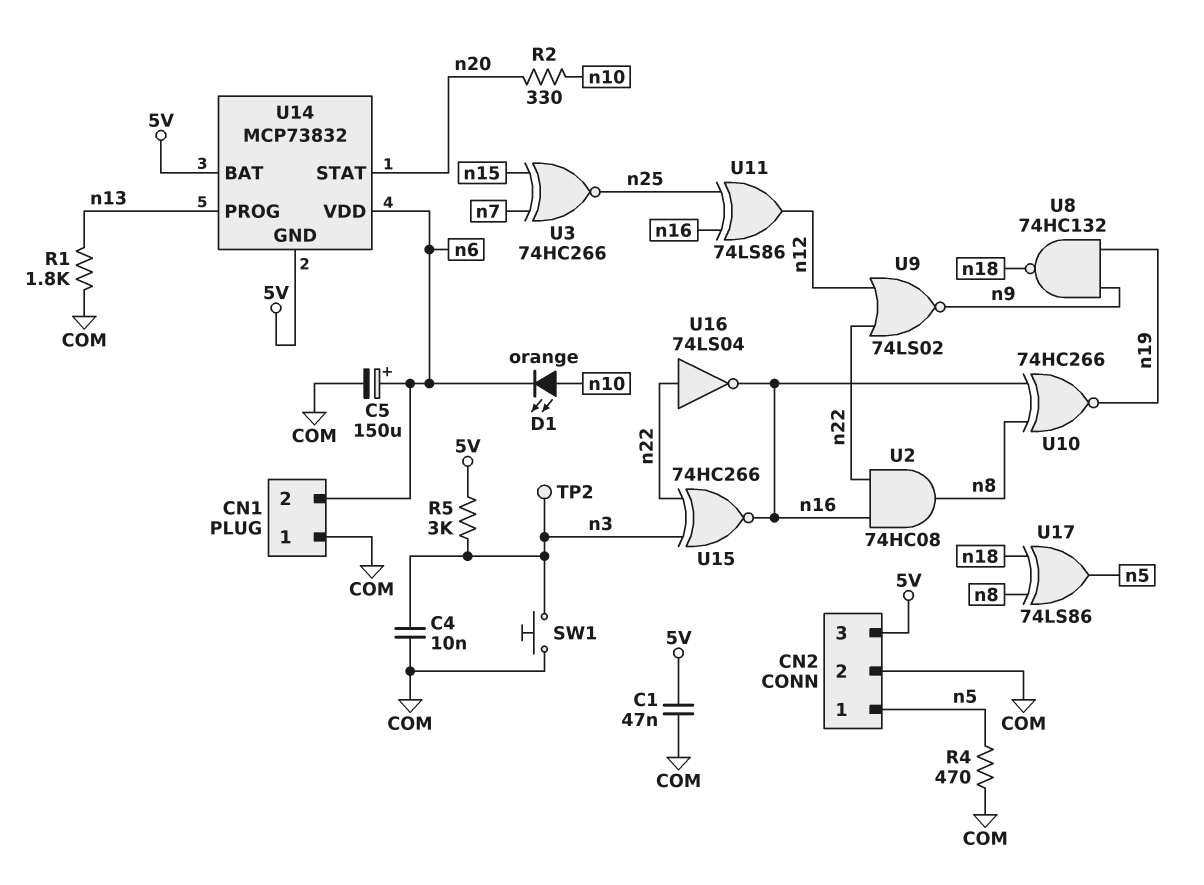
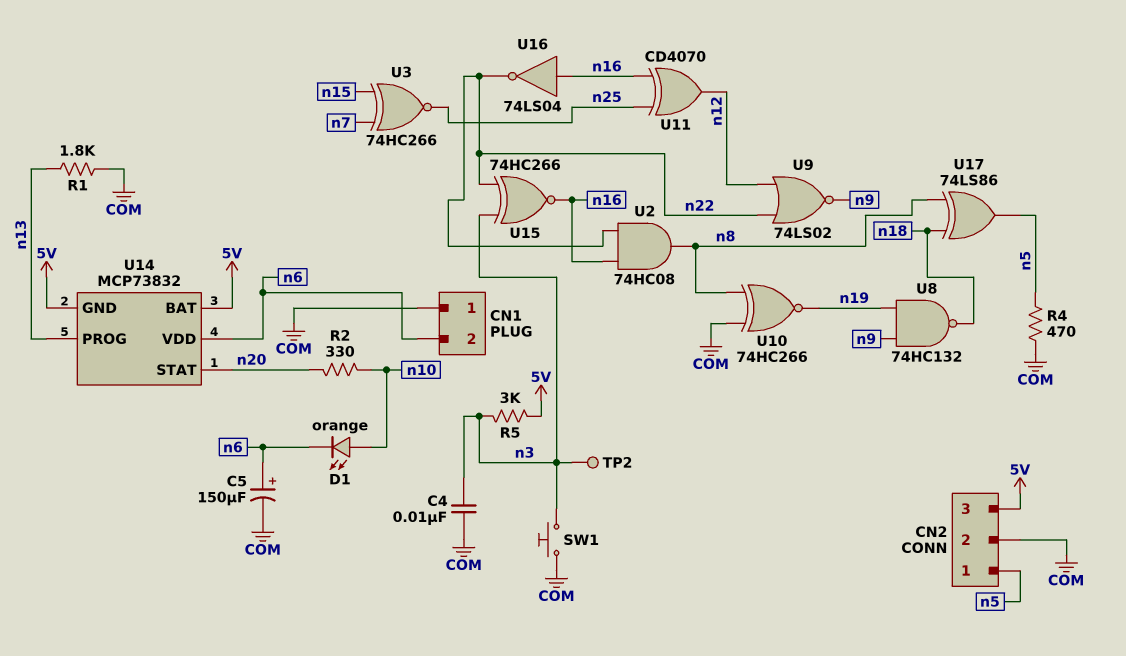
C1: 47nF (5V, COM) -> none
U10: XNOR 74HC266 (in n8, in n16, out n19) -> XNOR 74HC266 (in COM, in n8, out n19)
U11: XOR 74LS86 (in n16, in n25, out n12) -> XOR CD4070 (in n16, in n25, out n12)
U16: NOT 74LS04 (in n22, out n16) -> NOT 74LS04 (in n16, out n22)

